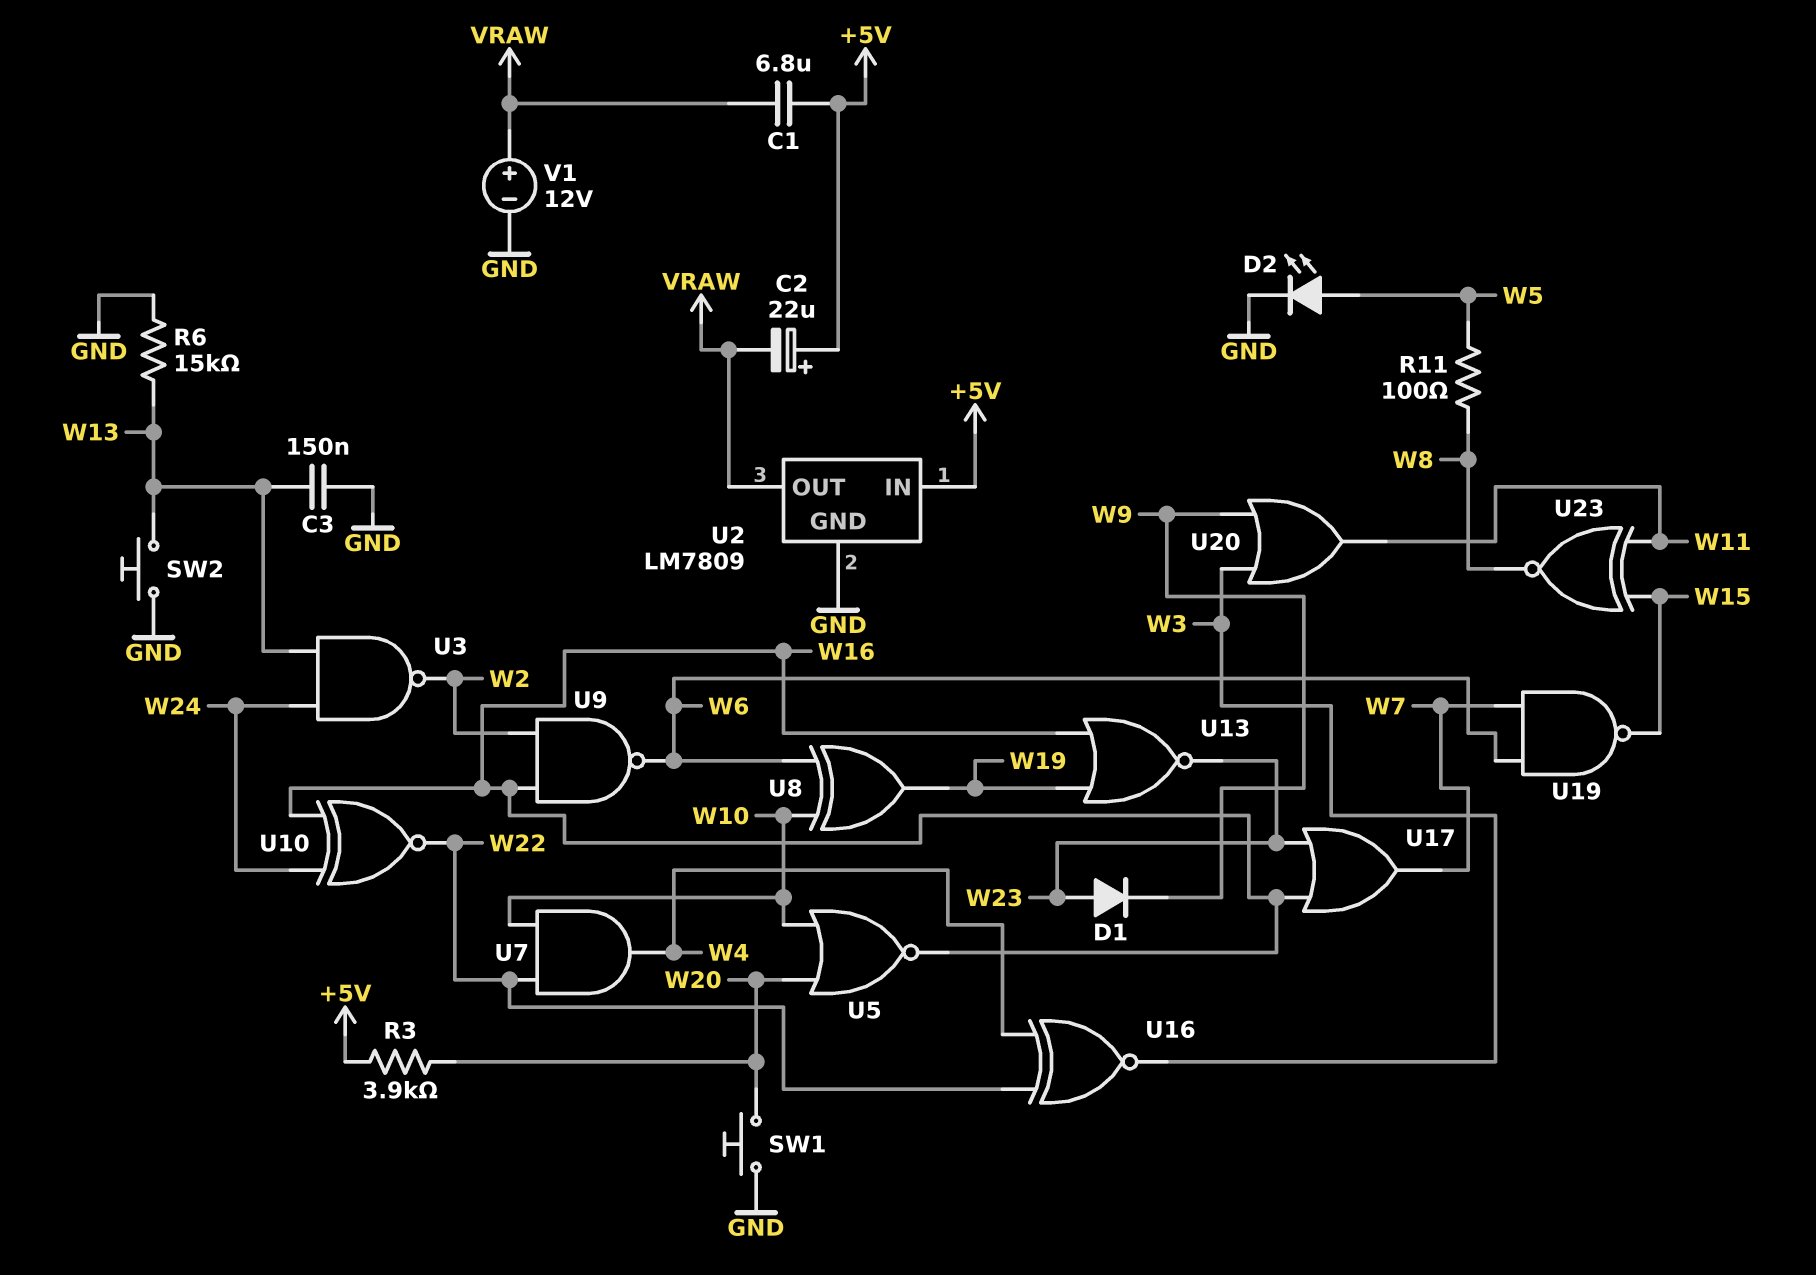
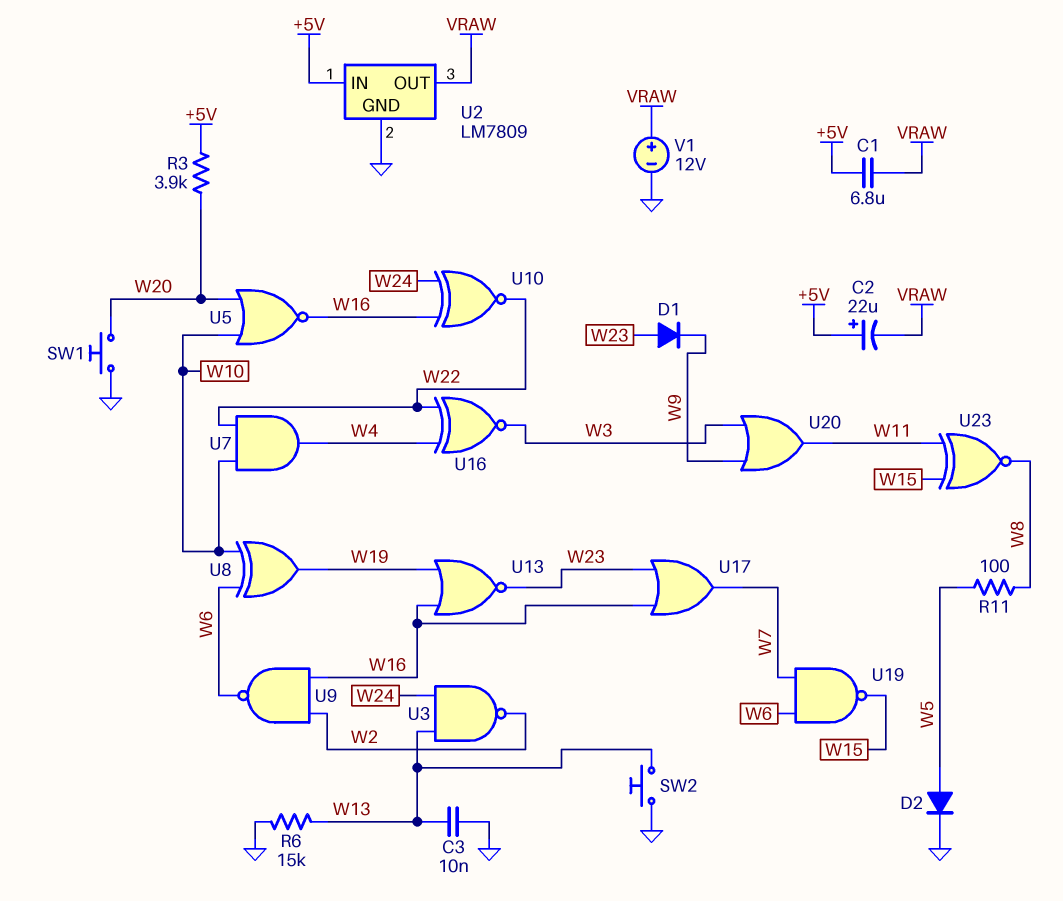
C3: 150nF (GND, W13) -> 10nF (GND, W13)
D2: LED (A W5, K GND) -> diode (A W5, K GND)

